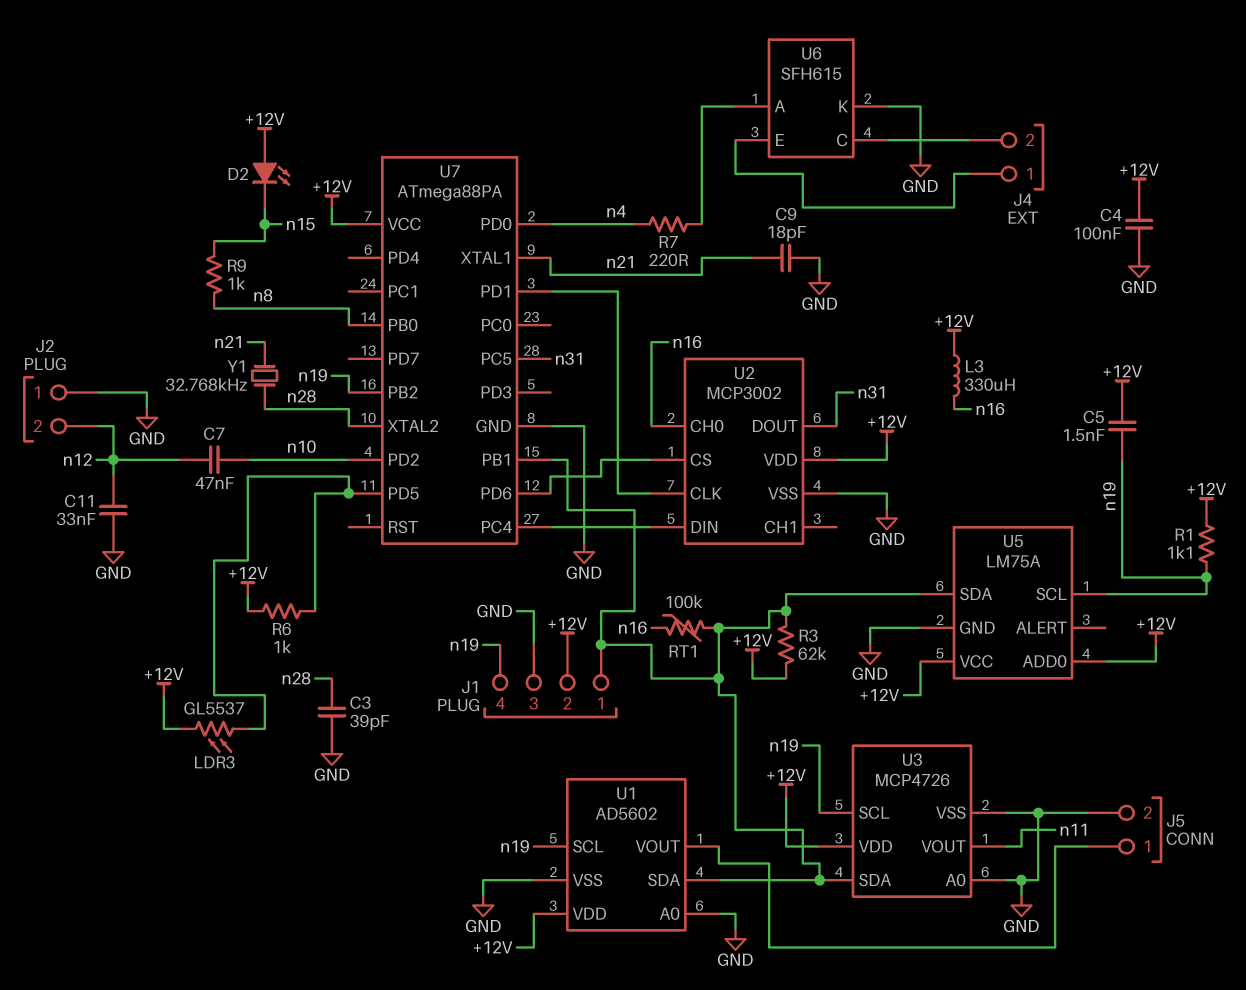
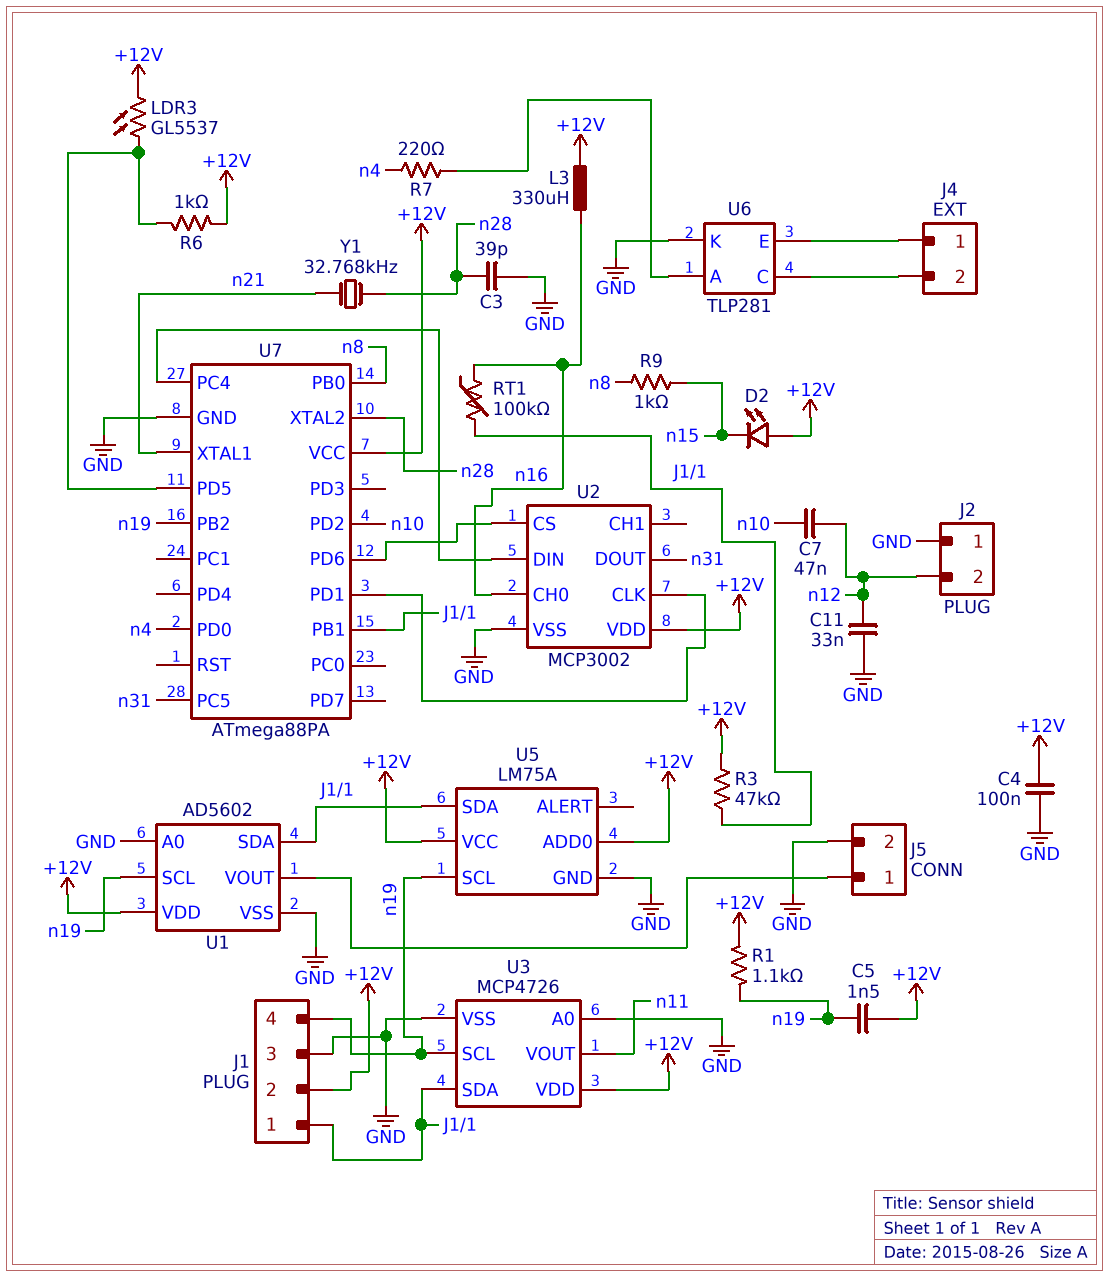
C9: 18pF (GND, n21) -> none
R3: 62k (+12V, J1/1) -> 47k (+12V, J1/1)
U6: SFH615 -> TLP281

